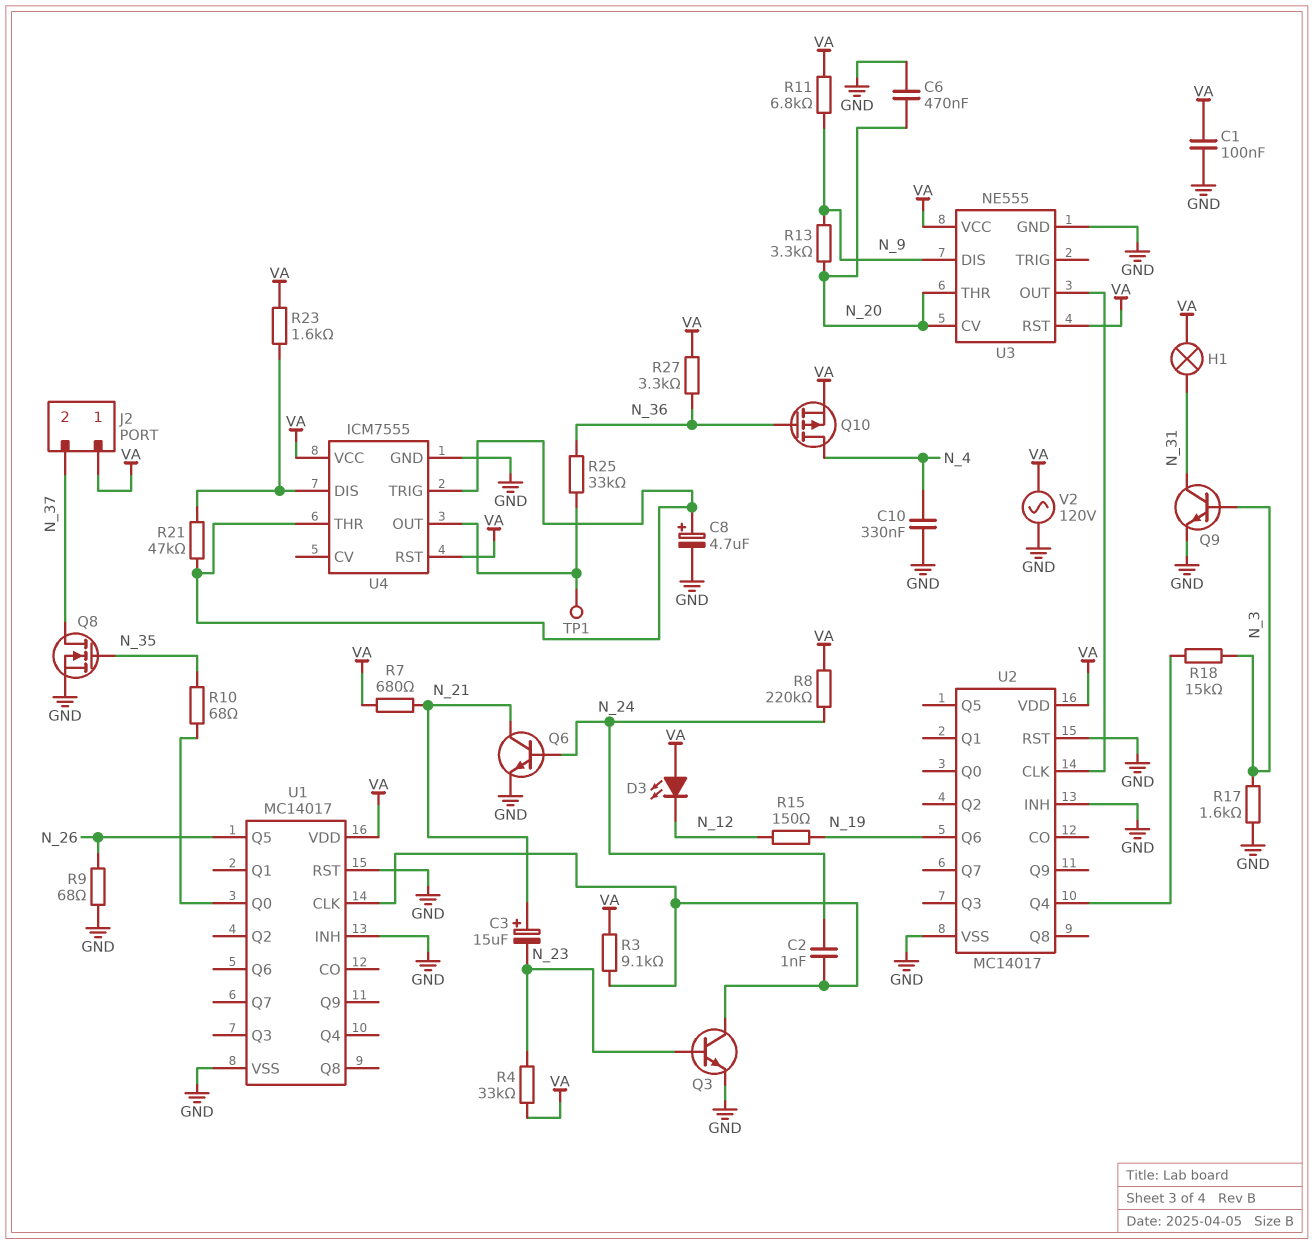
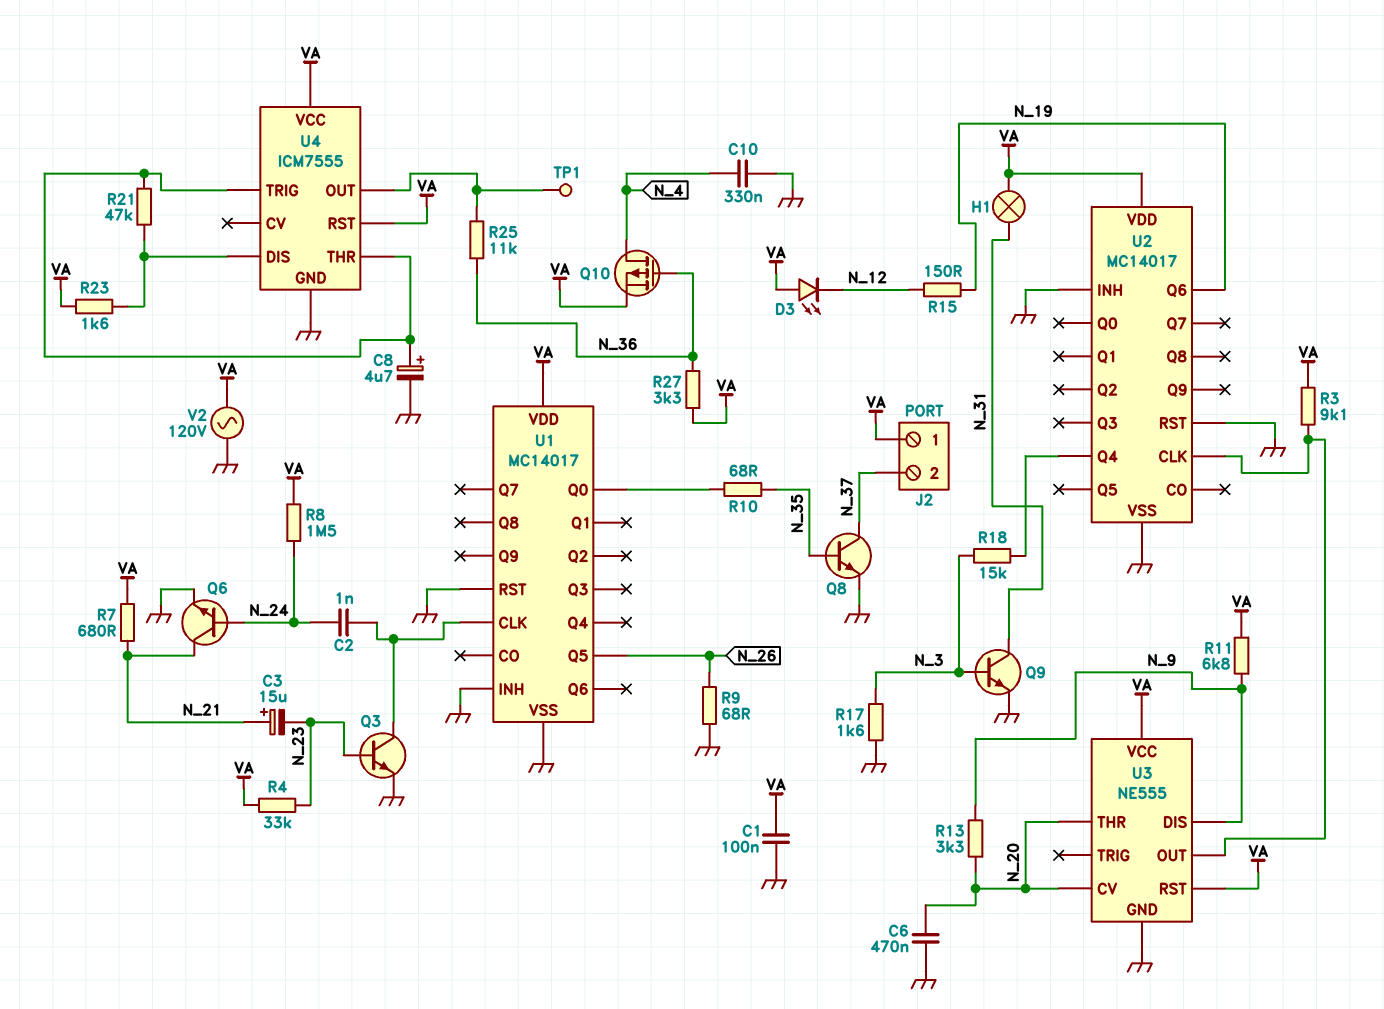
Q8: NMOS (G N_35, D N_37, S GND) -> NPN (B N_35, C N_37, E GND)
R3: 9.1k (U1/CLK, VA) -> 9.1k (U2/CLK, VA)
R8: 220k (N_24, VA) -> 1.5M (N_24, VA)
R25: 33k (N_36, U4/OUT) -> 11k (N_36, U4/OUT)

